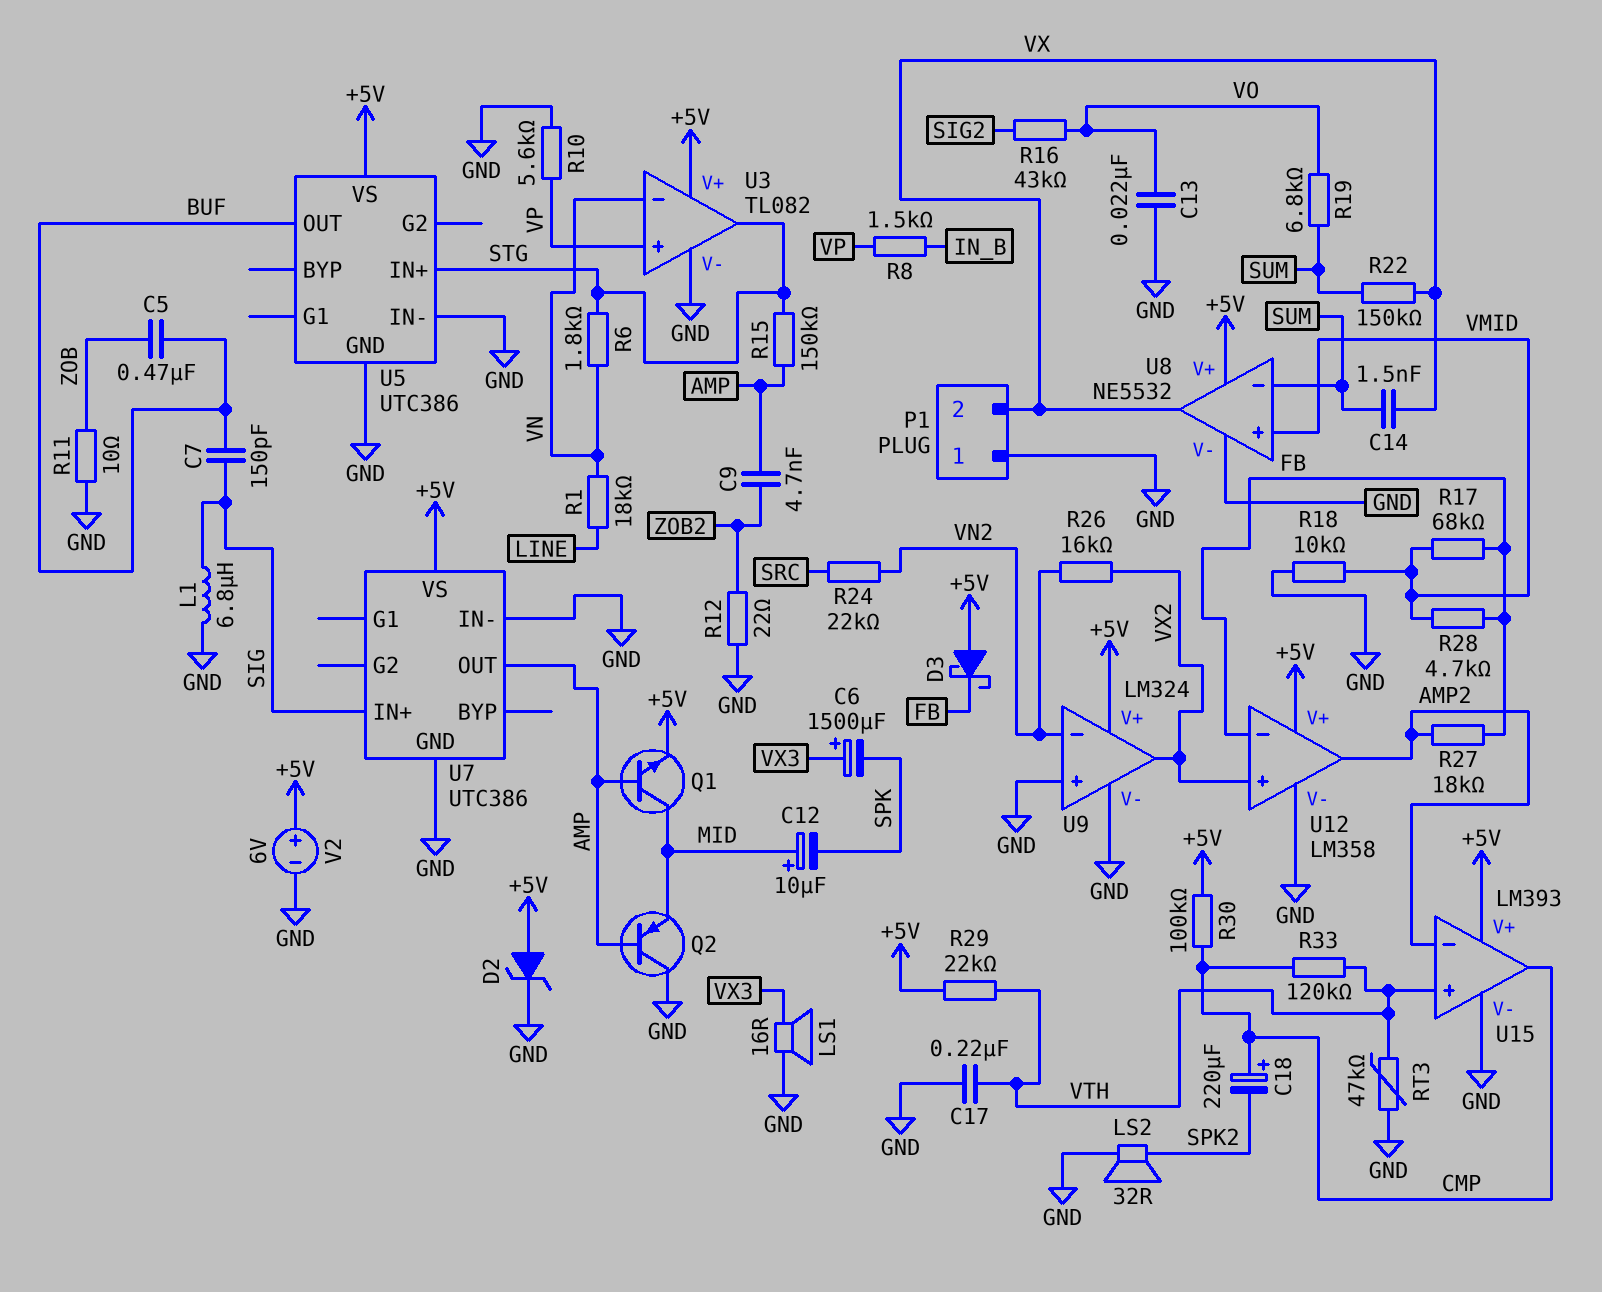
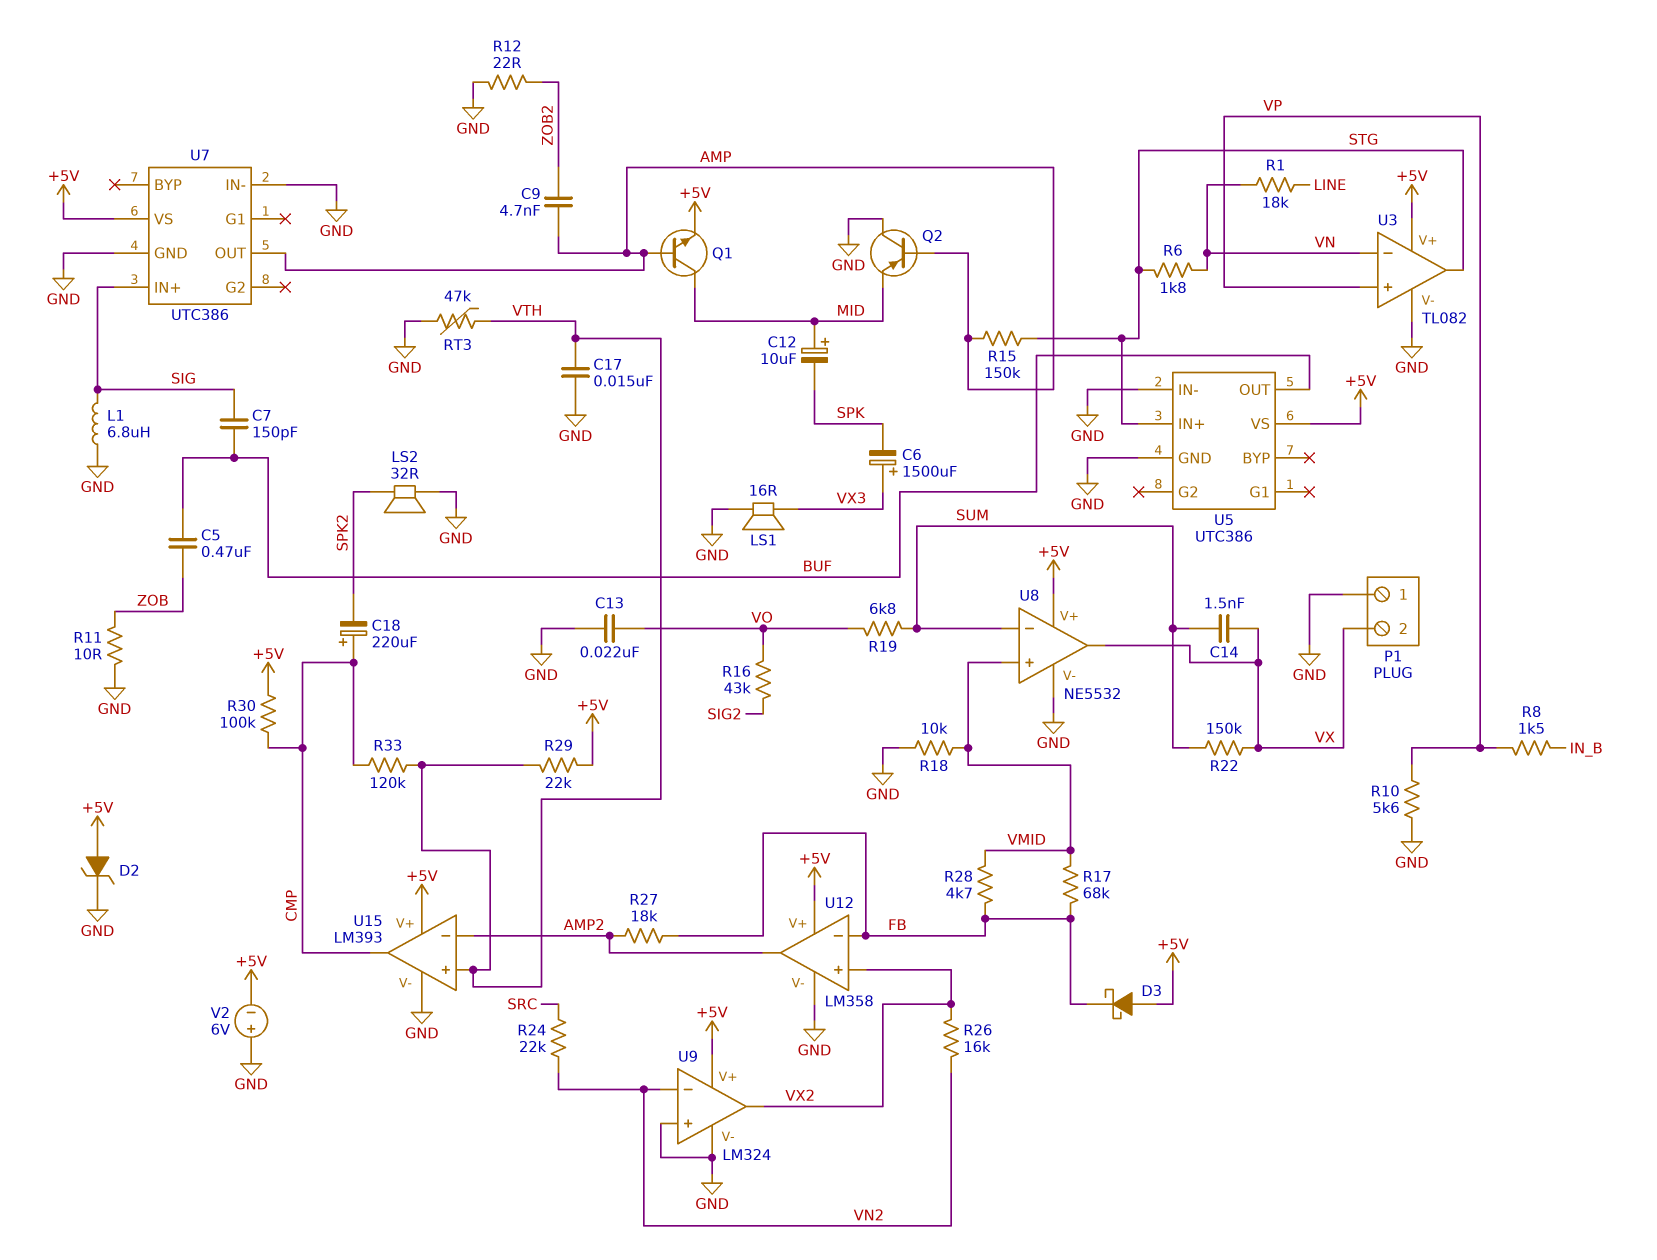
C17: 220nF (GND, VTH) -> 15nF (GND, VTH)
V2: 6V (plus +5V, minus GND) -> 6V (plus GND, minus +5V)

